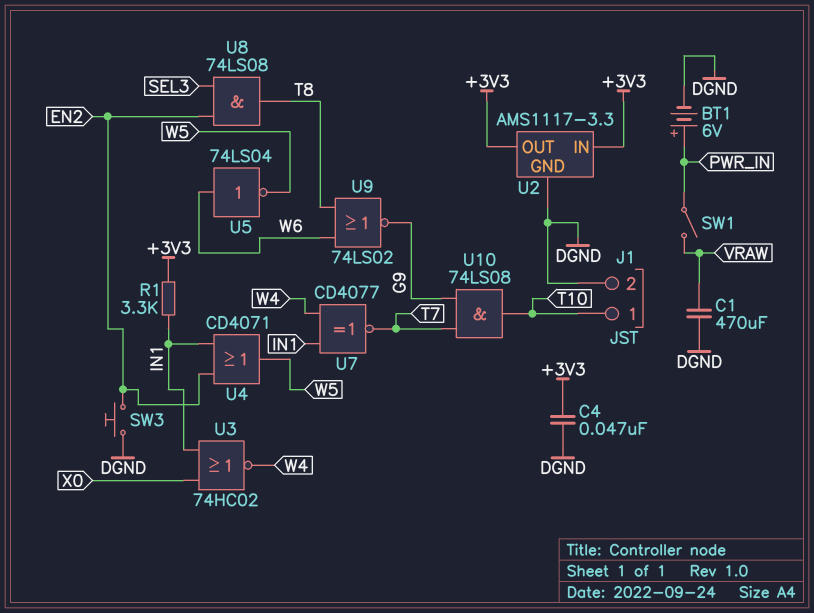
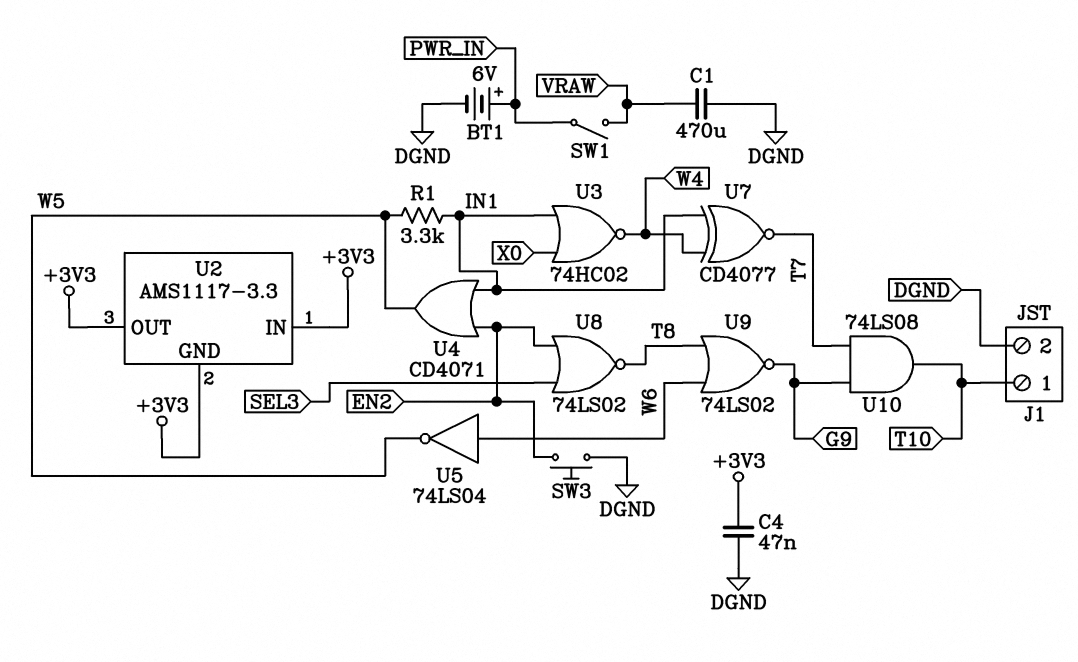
R1: 3.3k (+3V3, IN1) -> 3.3k (IN1, W5)
U2 pin GND: DGND -> +3V3
U8: AND 74LS08 (in EN2, in SEL3, out T8) -> NOR 74LS02 (in EN2, in SEL3, out T8)

